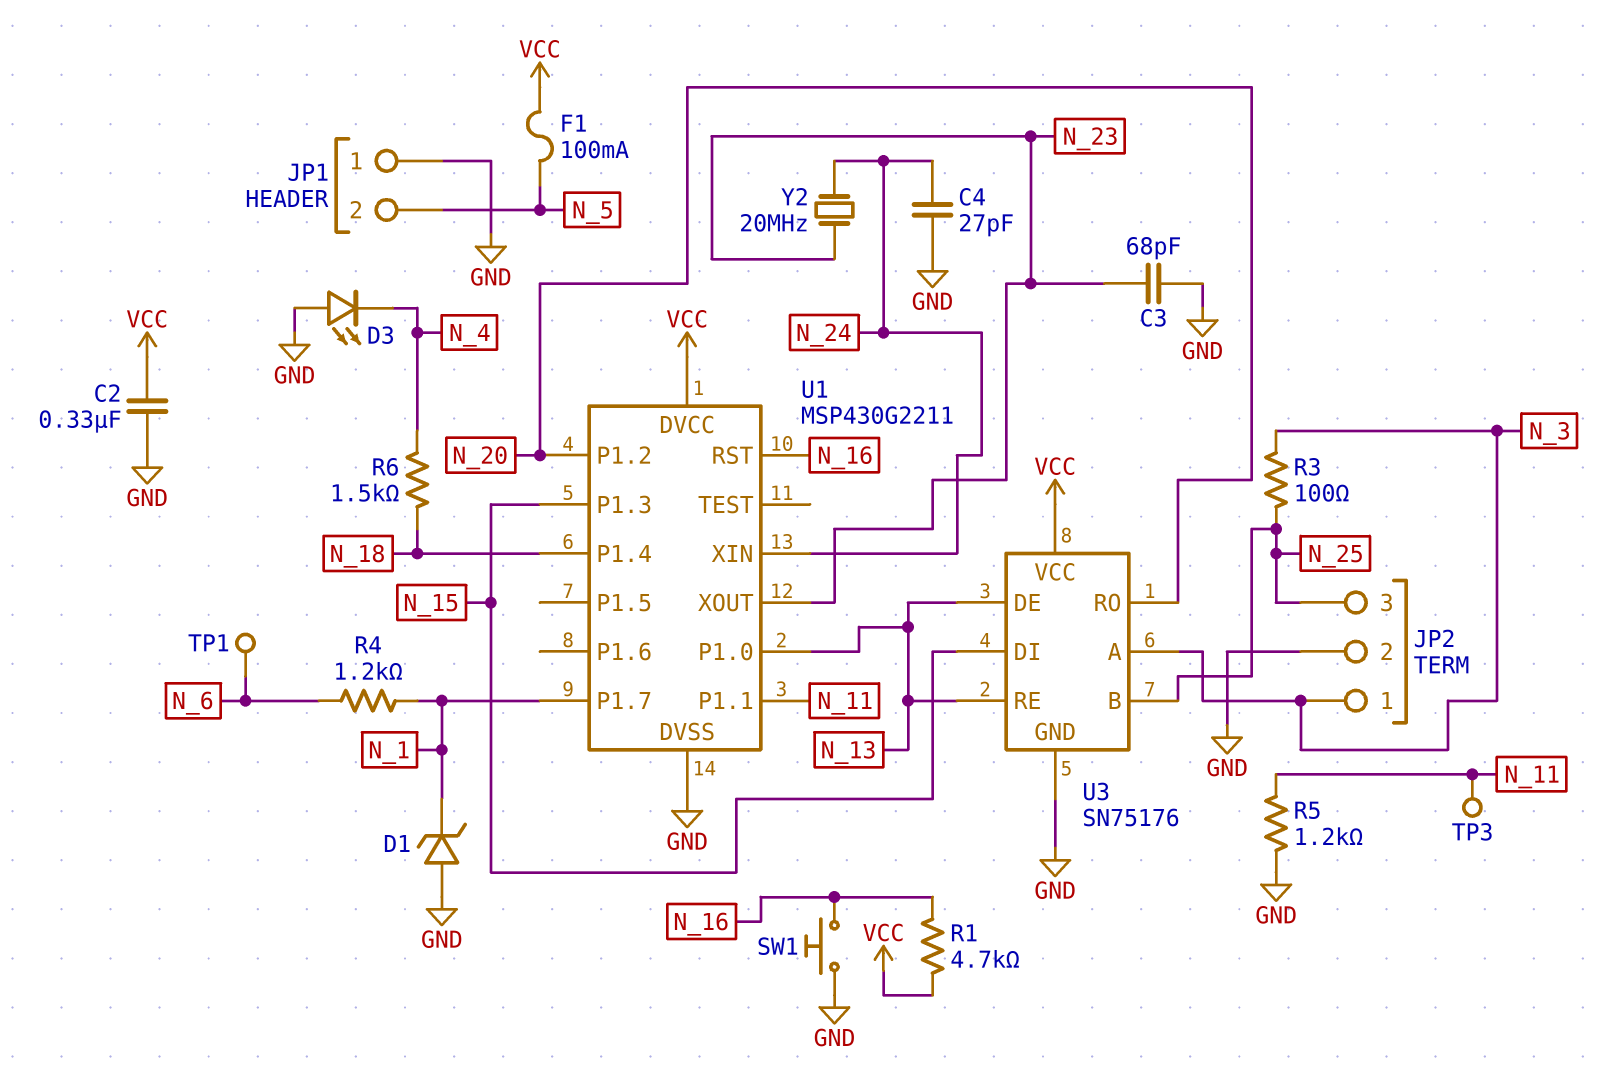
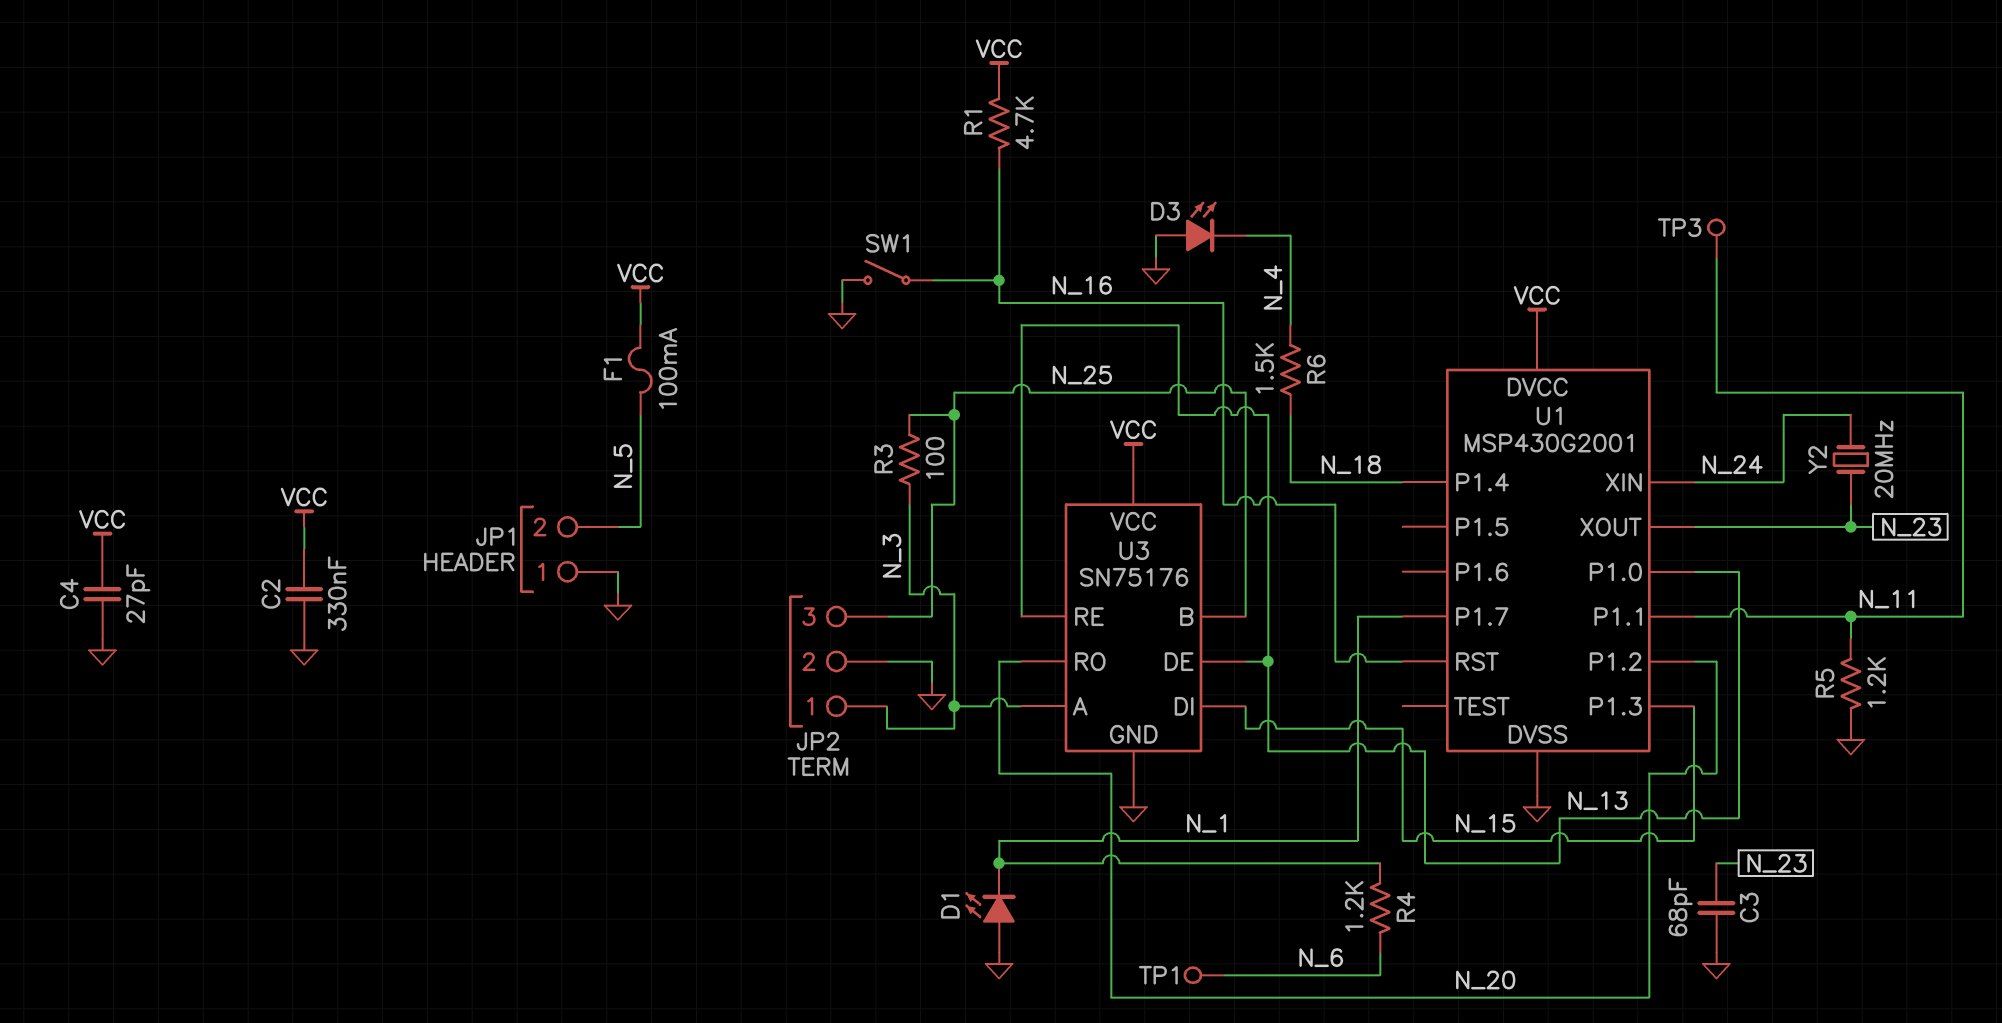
C4: 27pF (GND, N_24) -> 27pF (GND, VCC)
D1: zener (A GND, K N_1) -> LED (A GND, K N_1)
SW1: button (GND, N_16) -> switch (GND, N_16)
U1: MSP430G2211 -> MSP430G2001

